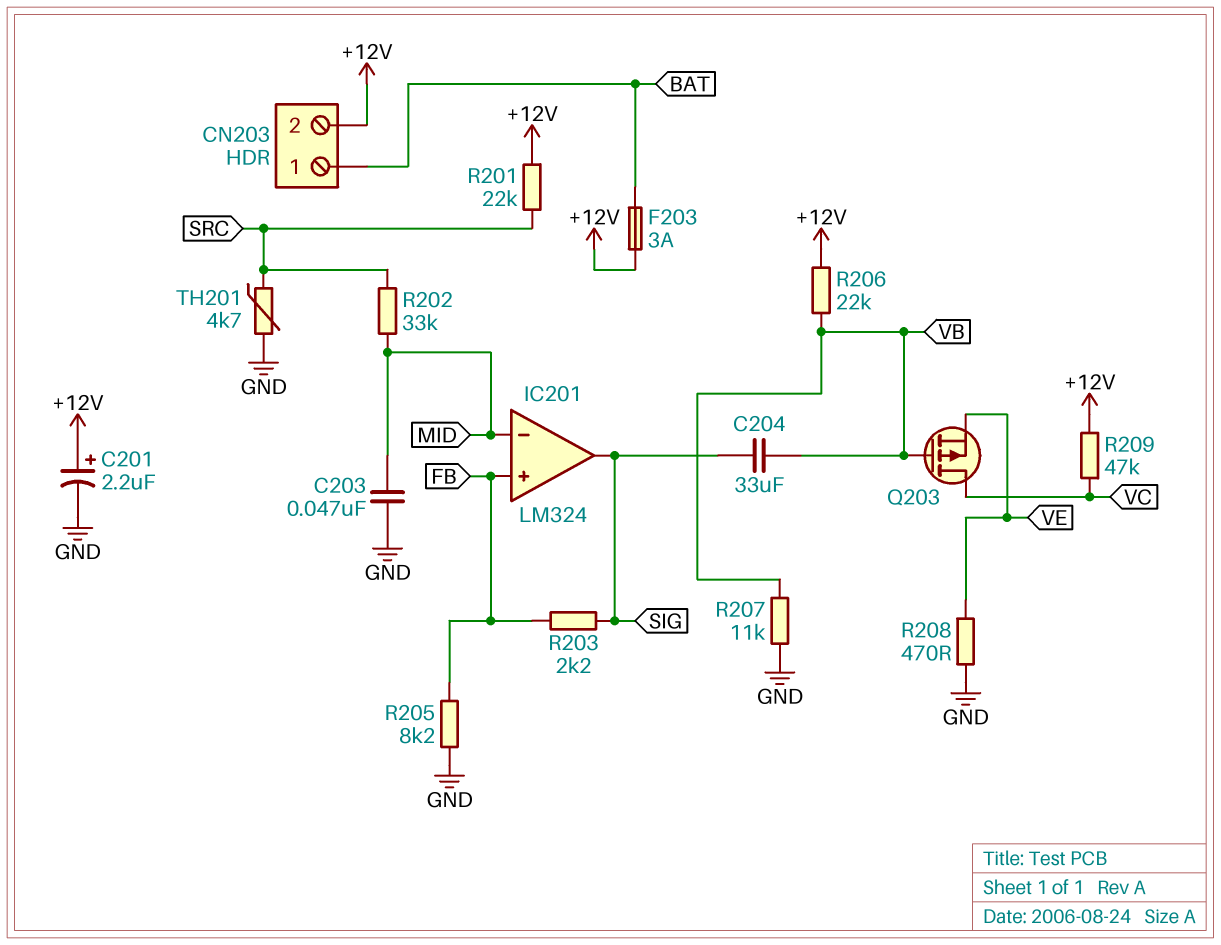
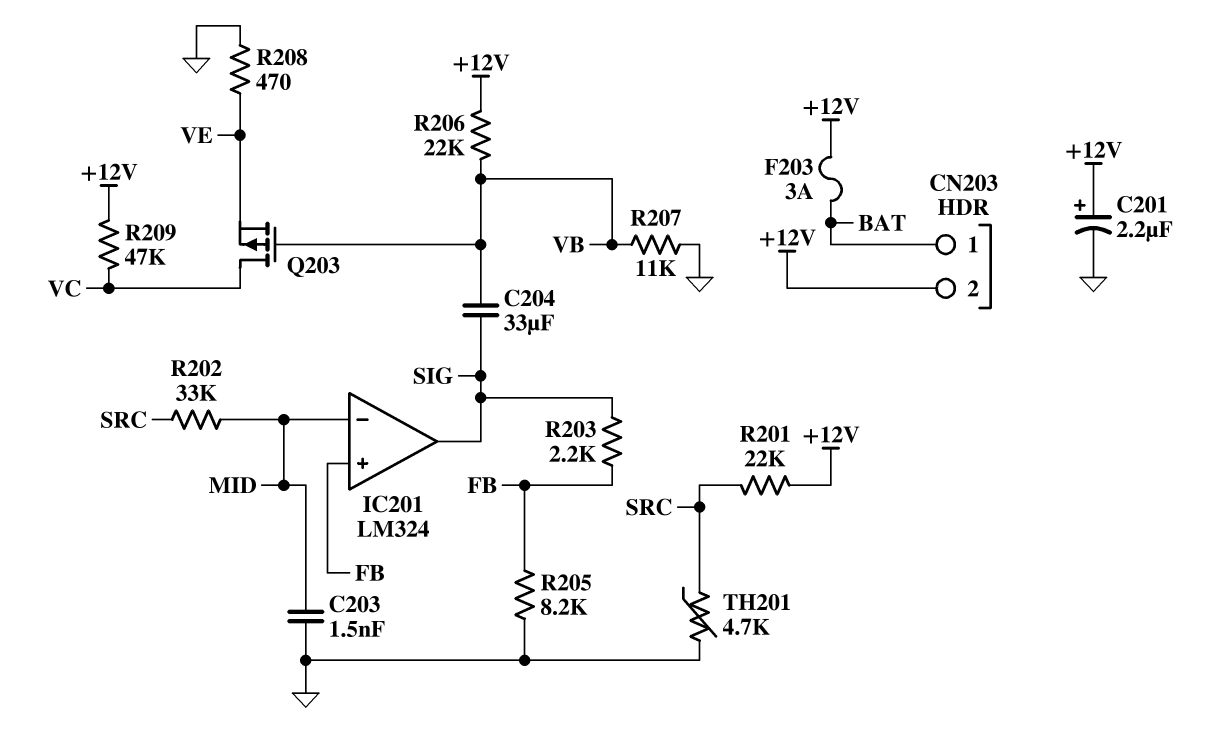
C203: 47nF (GND, MID) -> 1.5nF (GND, MID)

